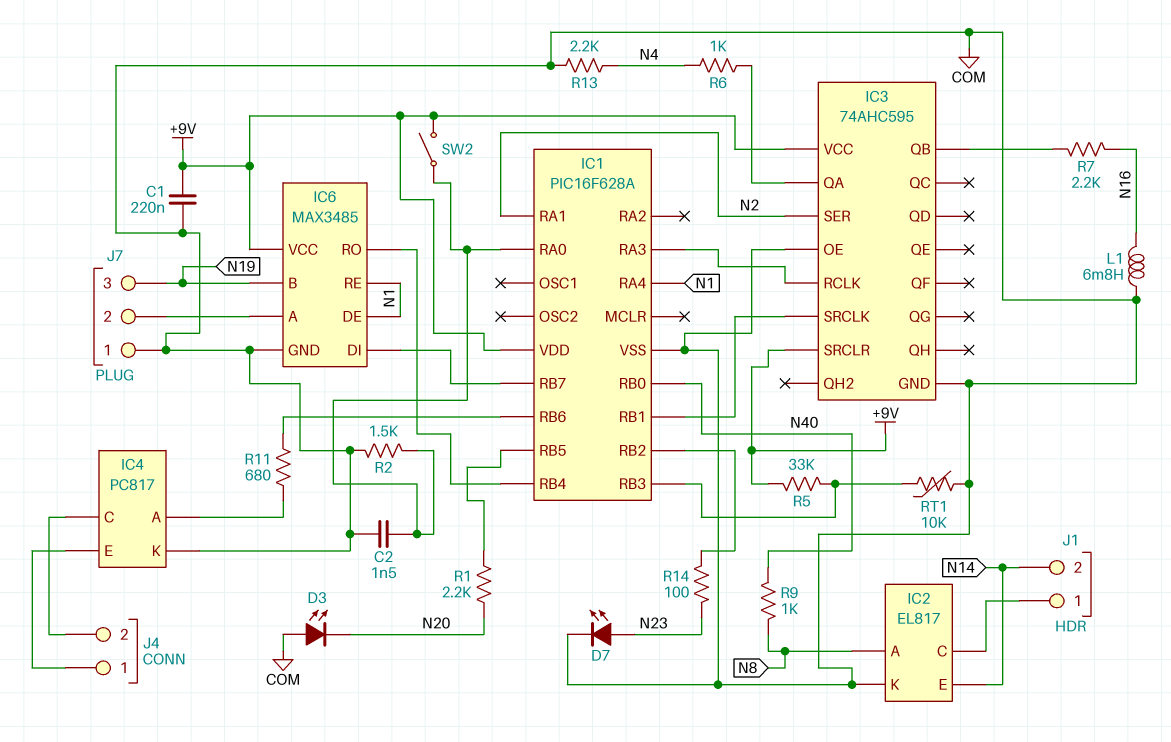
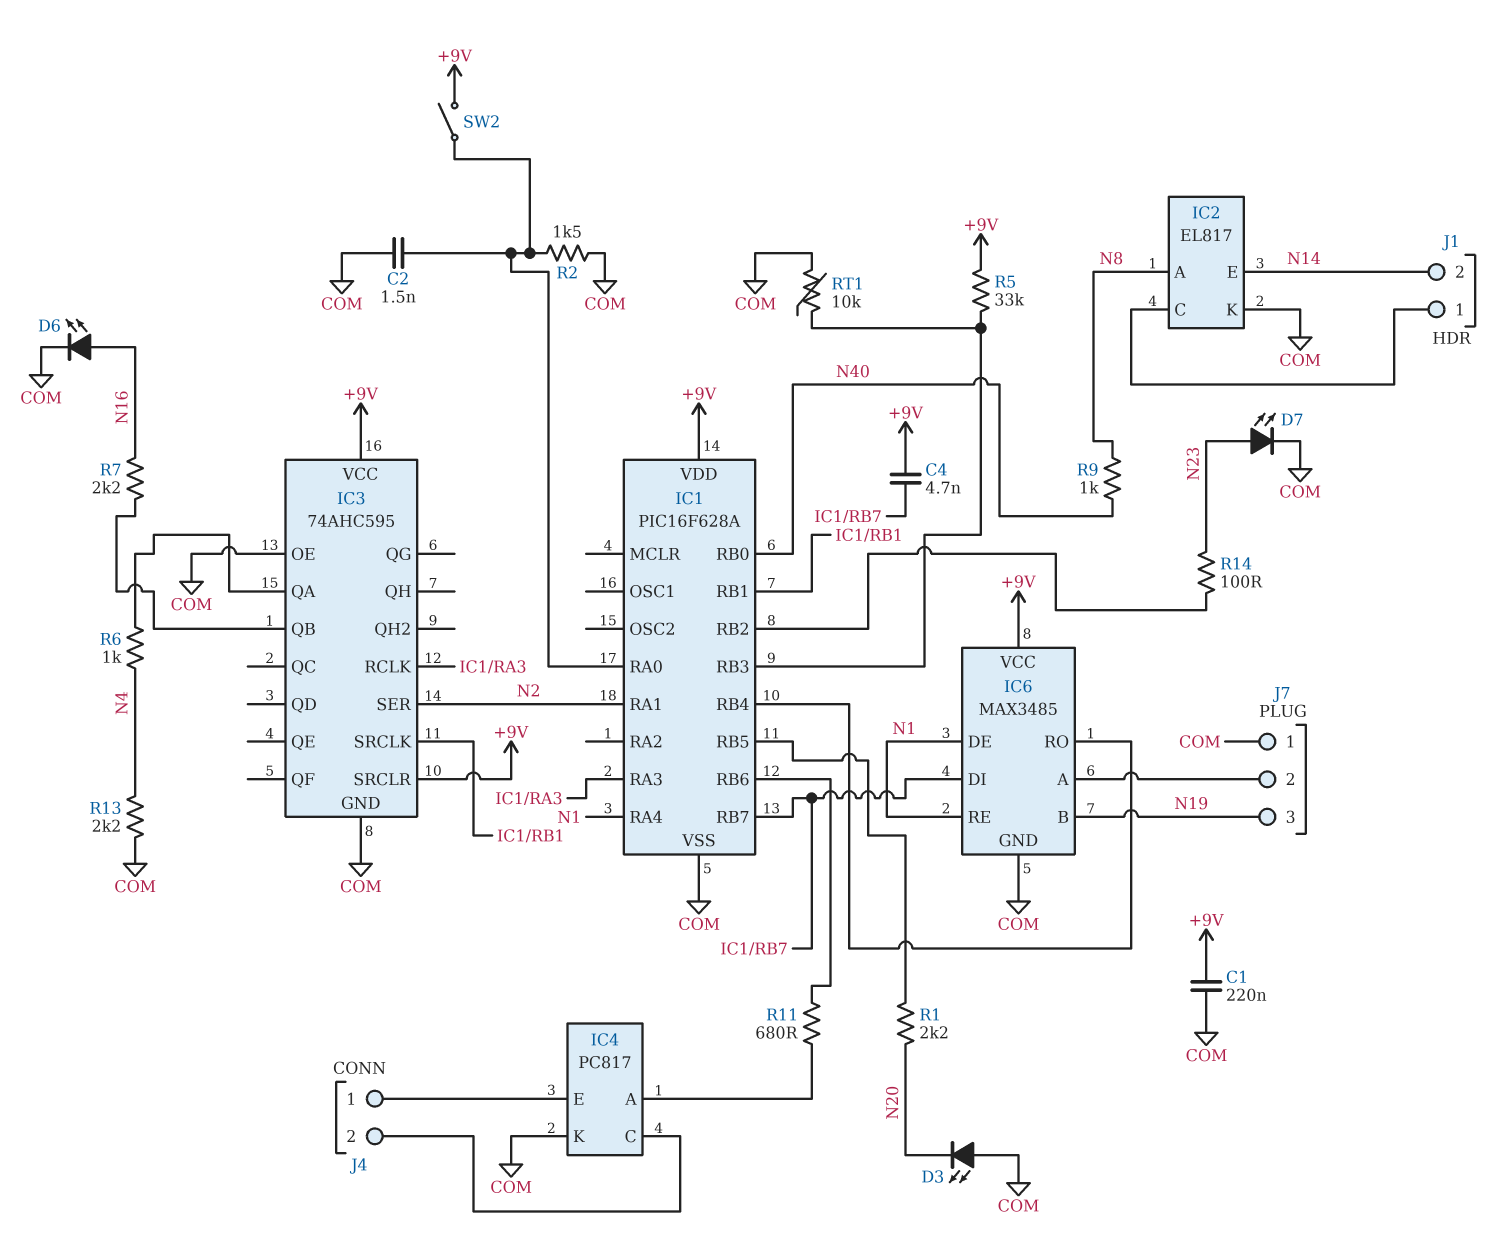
C4: none -> 4.7nF (+9V, IC1/RB7)
D6: none -> LED (A N16, K COM)
L1: 6.8mH (COM, N16) -> none

